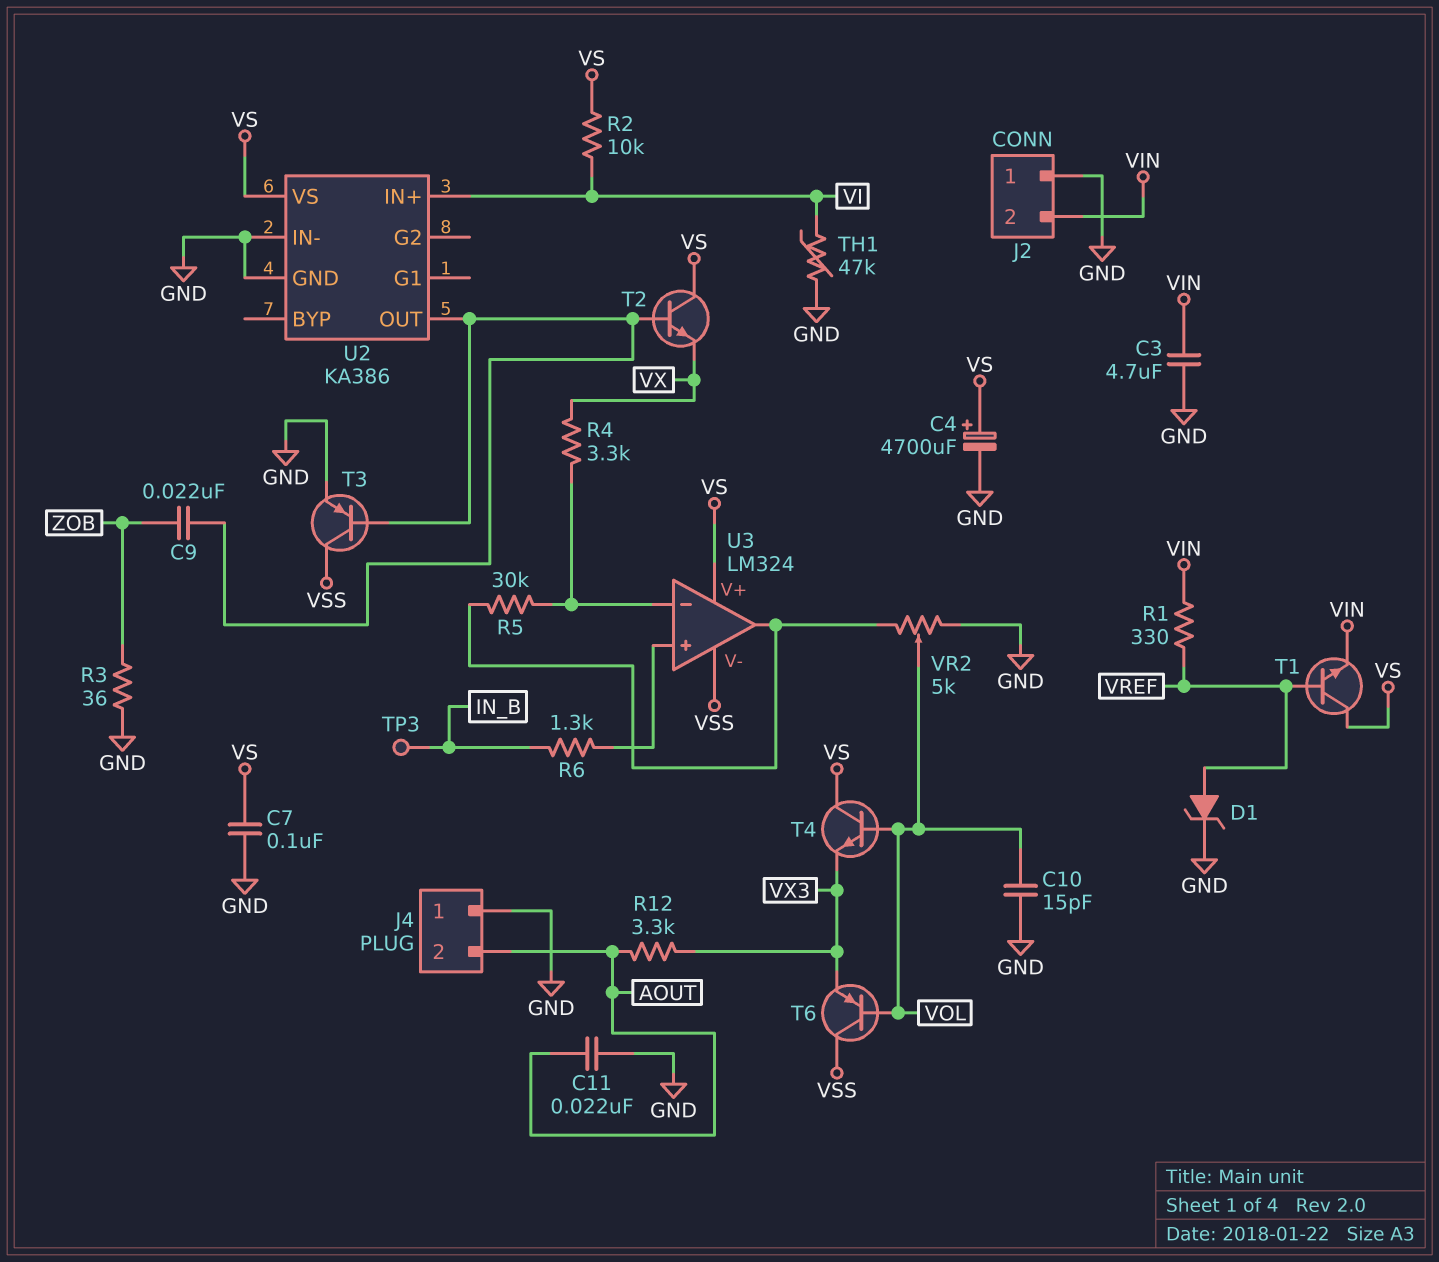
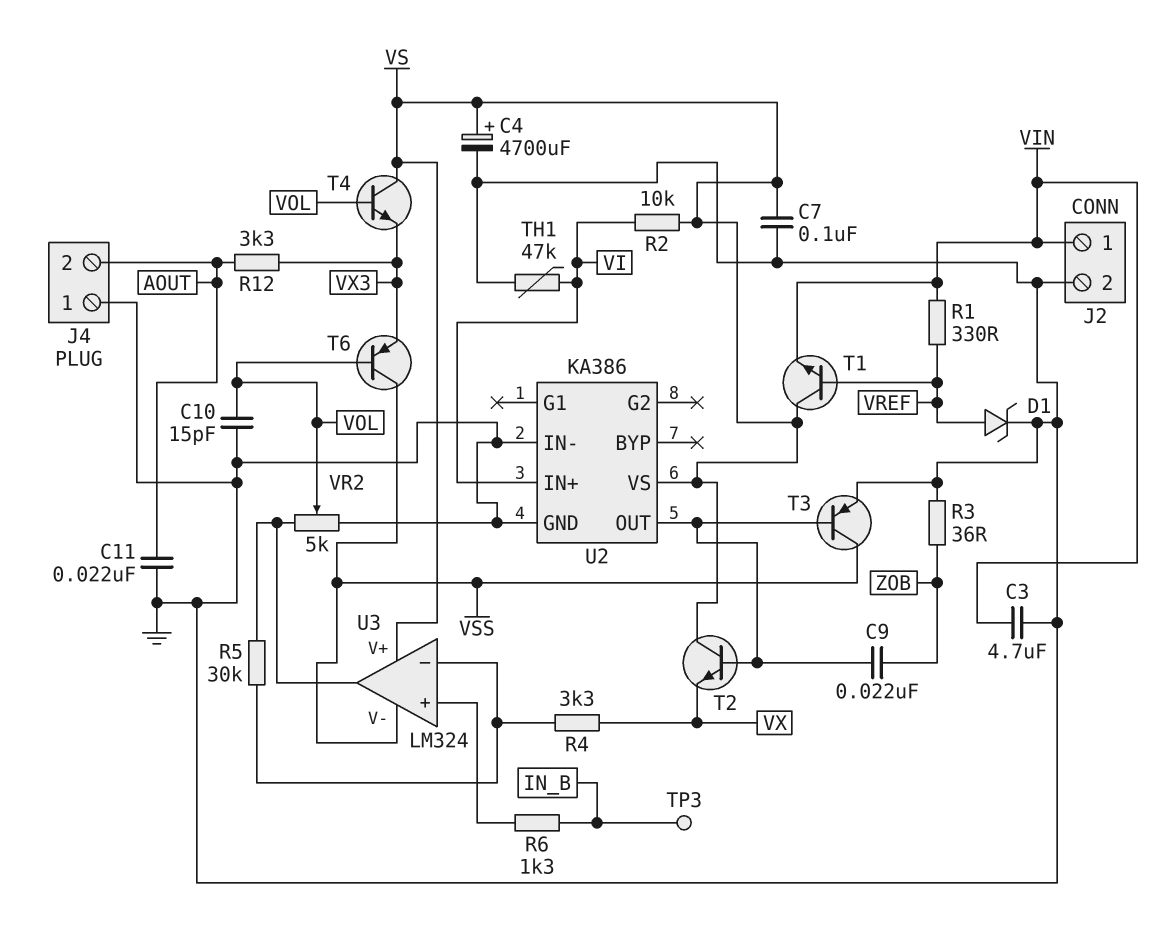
J2 pin 1: GND -> VIN
J2 pin 2: VIN -> GND

